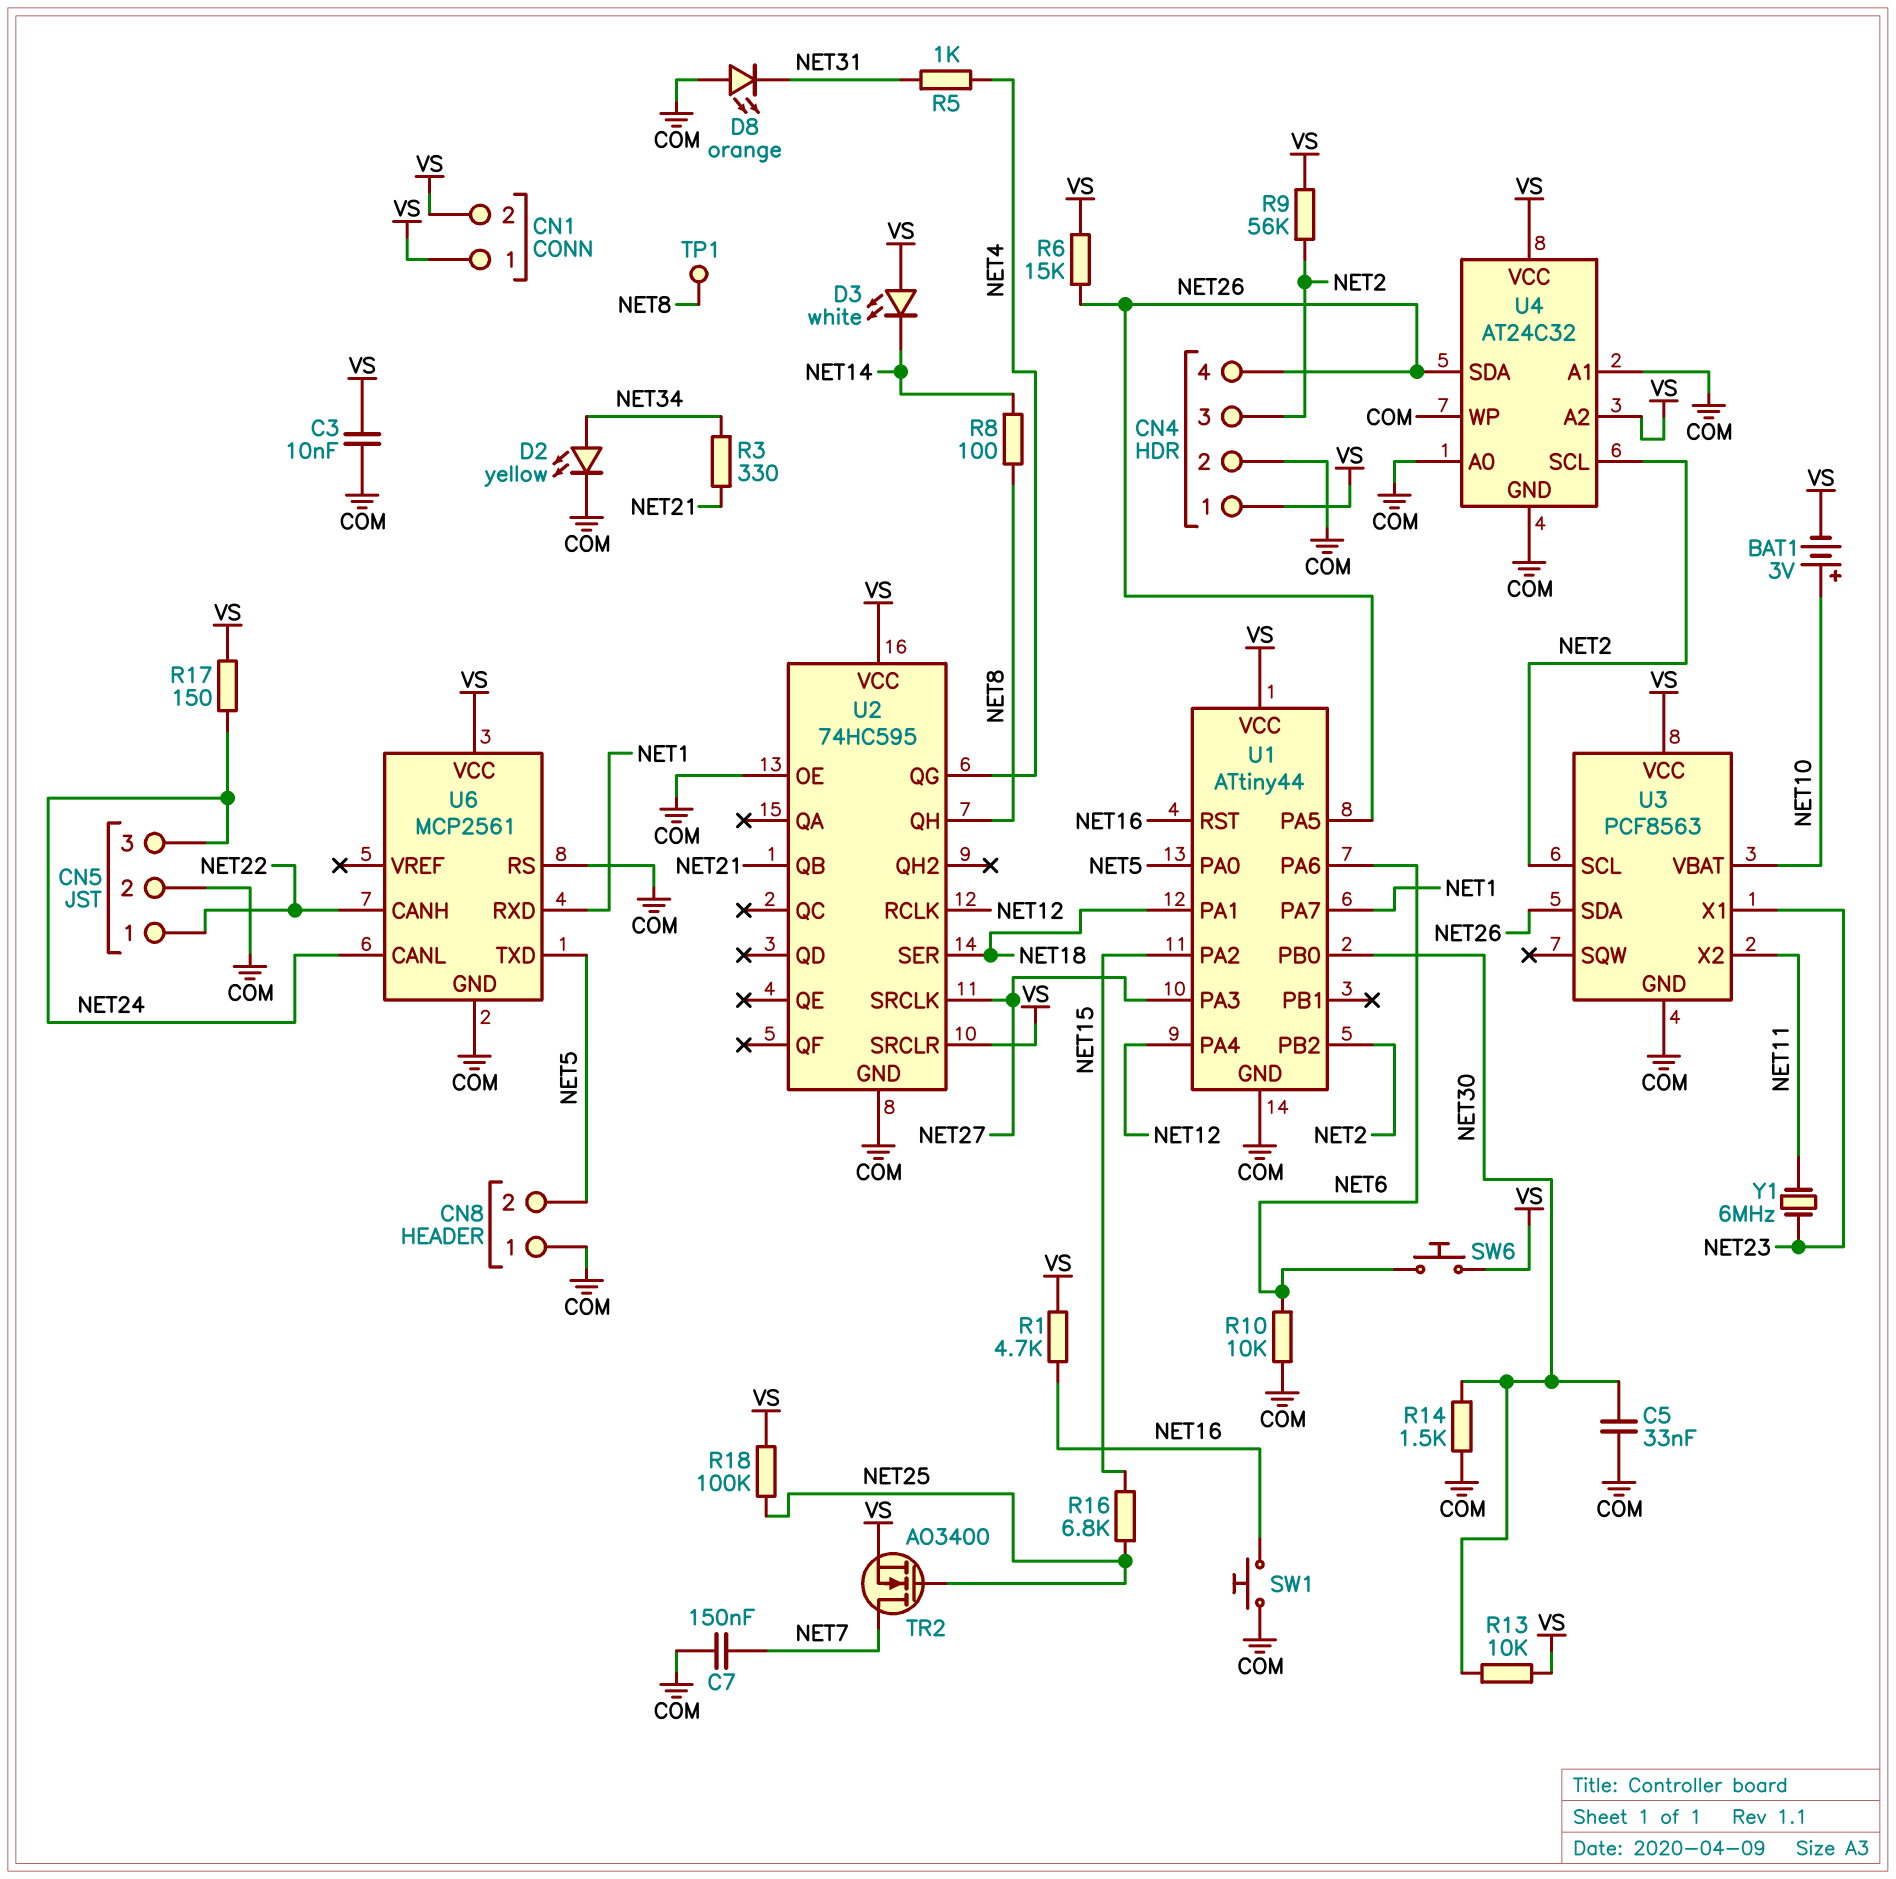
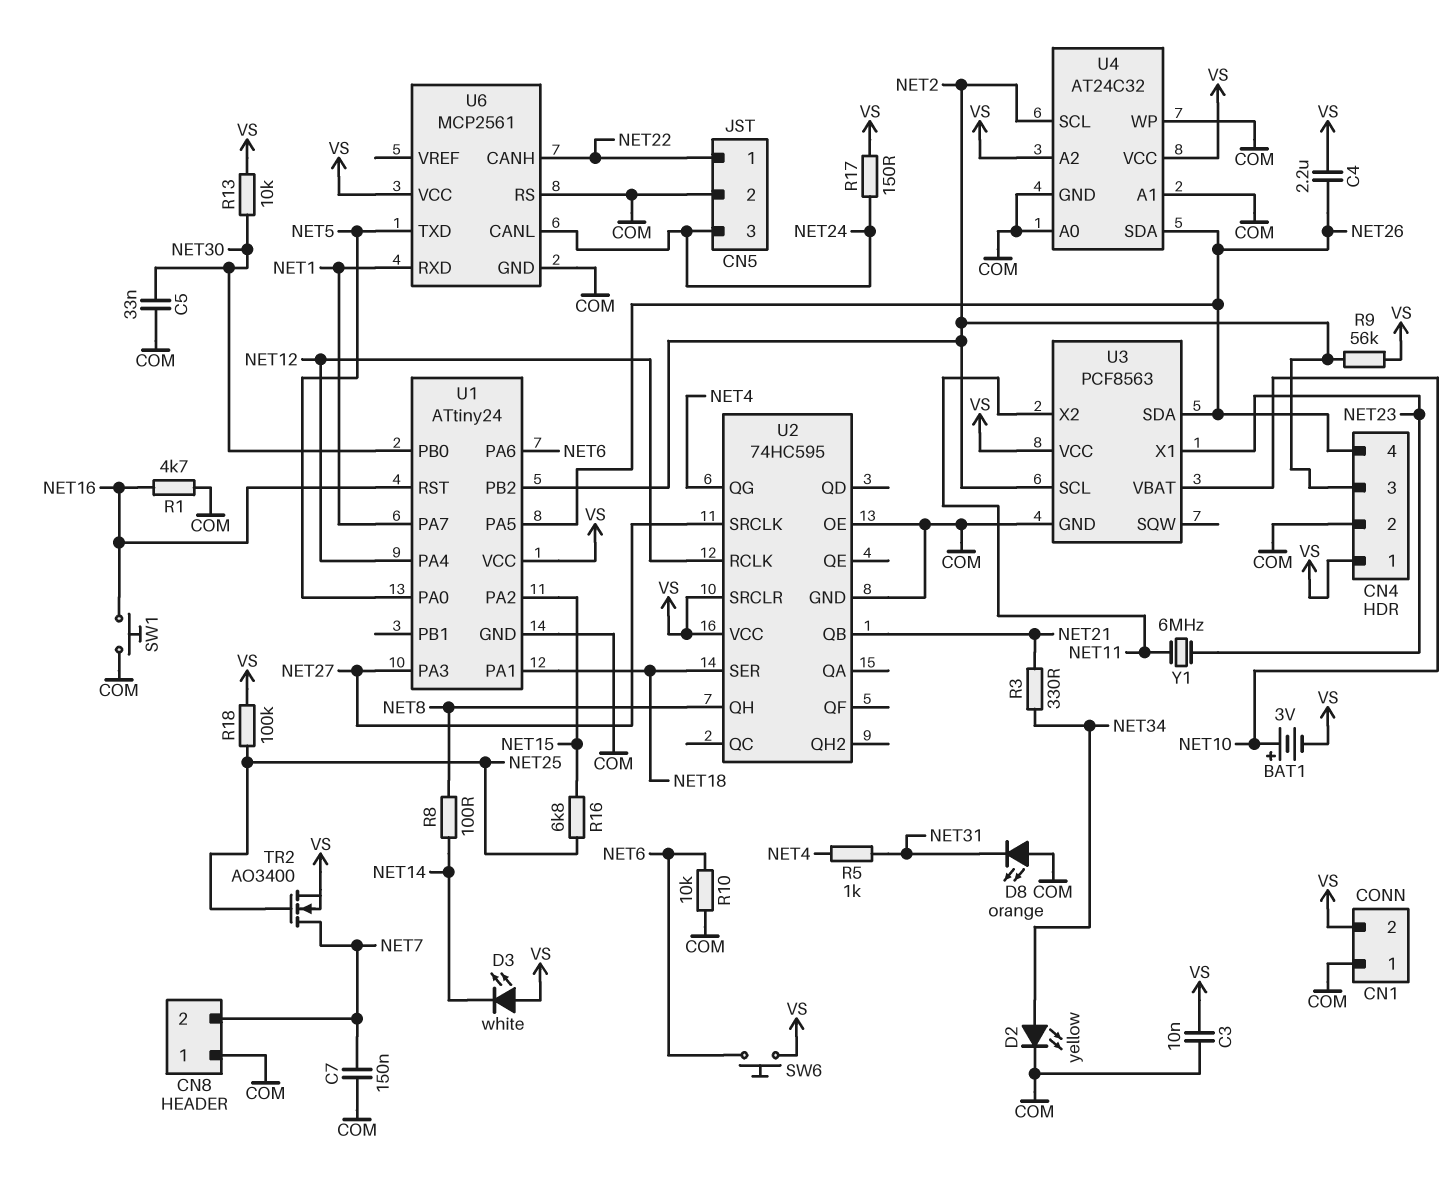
C4: none -> 2.2uF (NET26, VS)
CN1 pin 1: VS -> COM
CN8 pin 2: NET5 -> NET7
R1: 4.7k (NET16, VS) -> 4.7k (COM, NET16)
R6: 15k (NET26, VS) -> none
R14: 1.5k (COM, NET30) -> none
TP1: test point (NET8) -> none
U1: ATtiny44 -> ATtiny24

